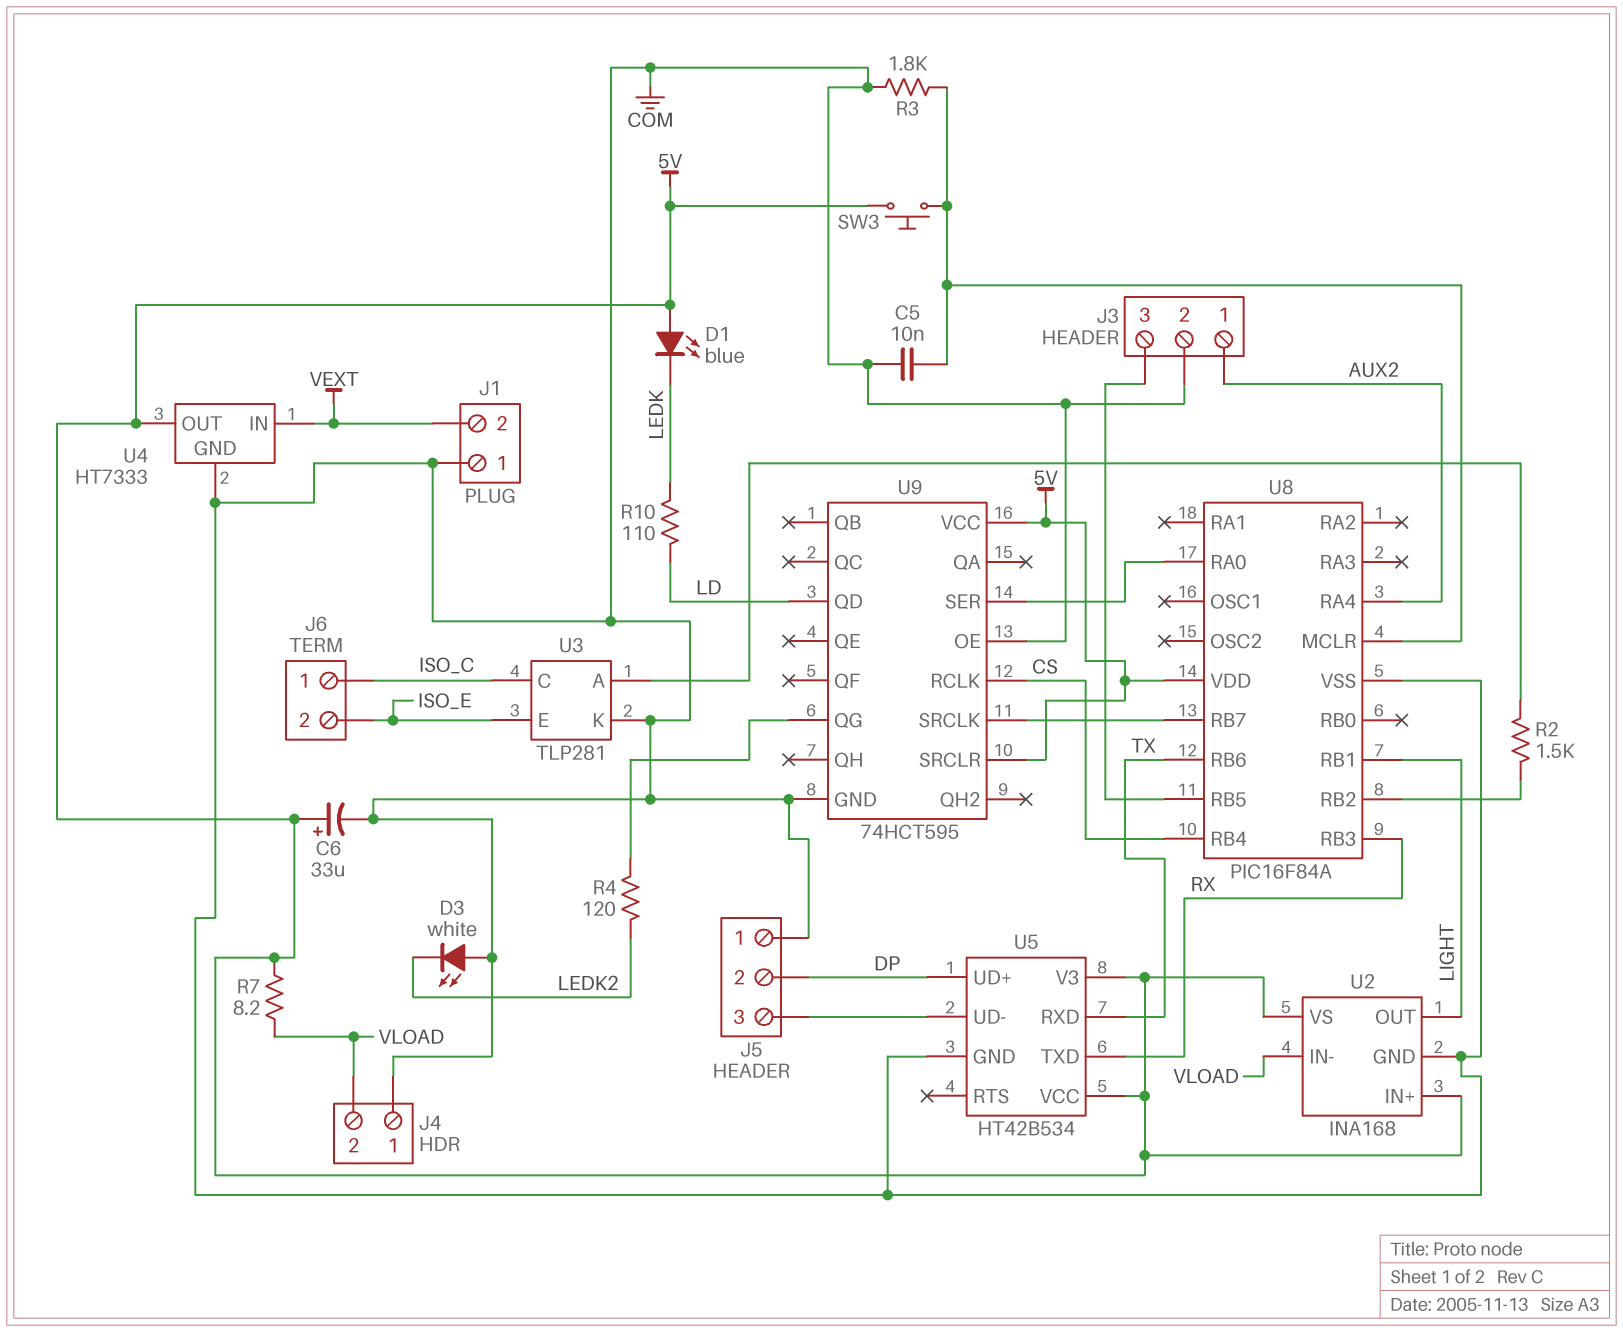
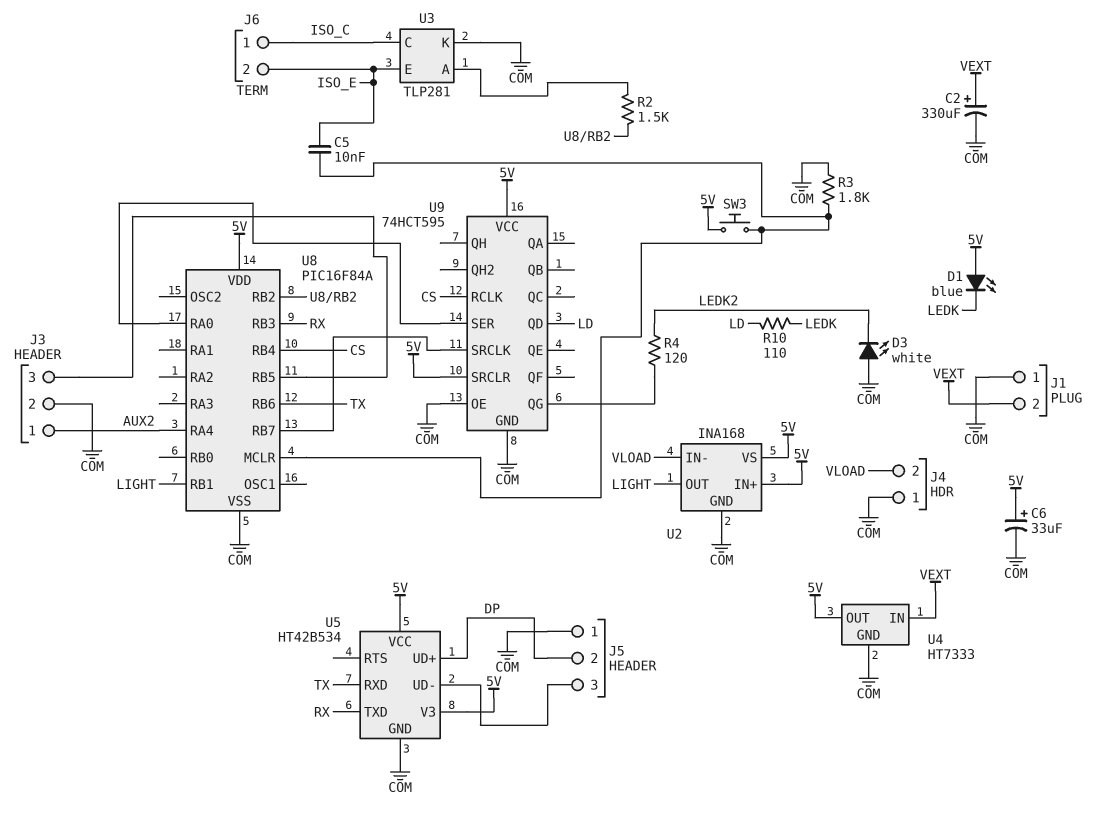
C2: none -> 330uF (plus VEXT, minus COM)
C5: 10nF (COM, U8/MCLR) -> 10nF (ISO_E, U8/MCLR)
R7: 8.2 (5V, VLOAD) -> none

